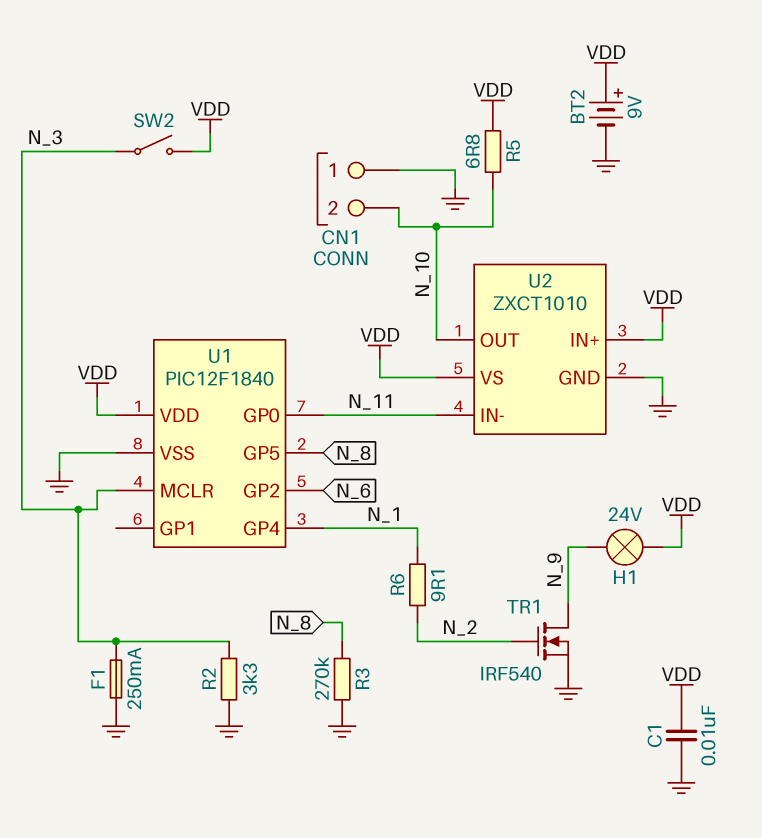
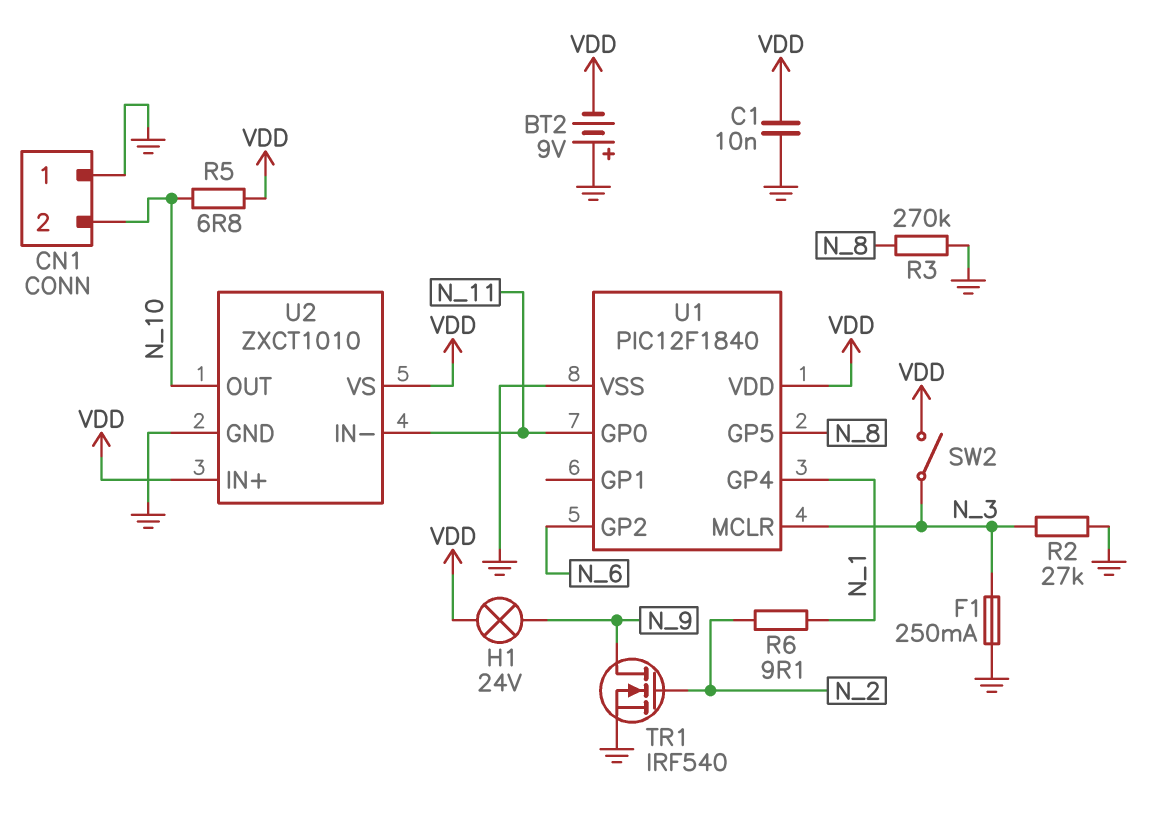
BT2: 9V (plus VDD, minus GND) -> 9V (plus GND, minus VDD)
R2: 3.3k (GND, N_3) -> 27k (GND, N_3)

